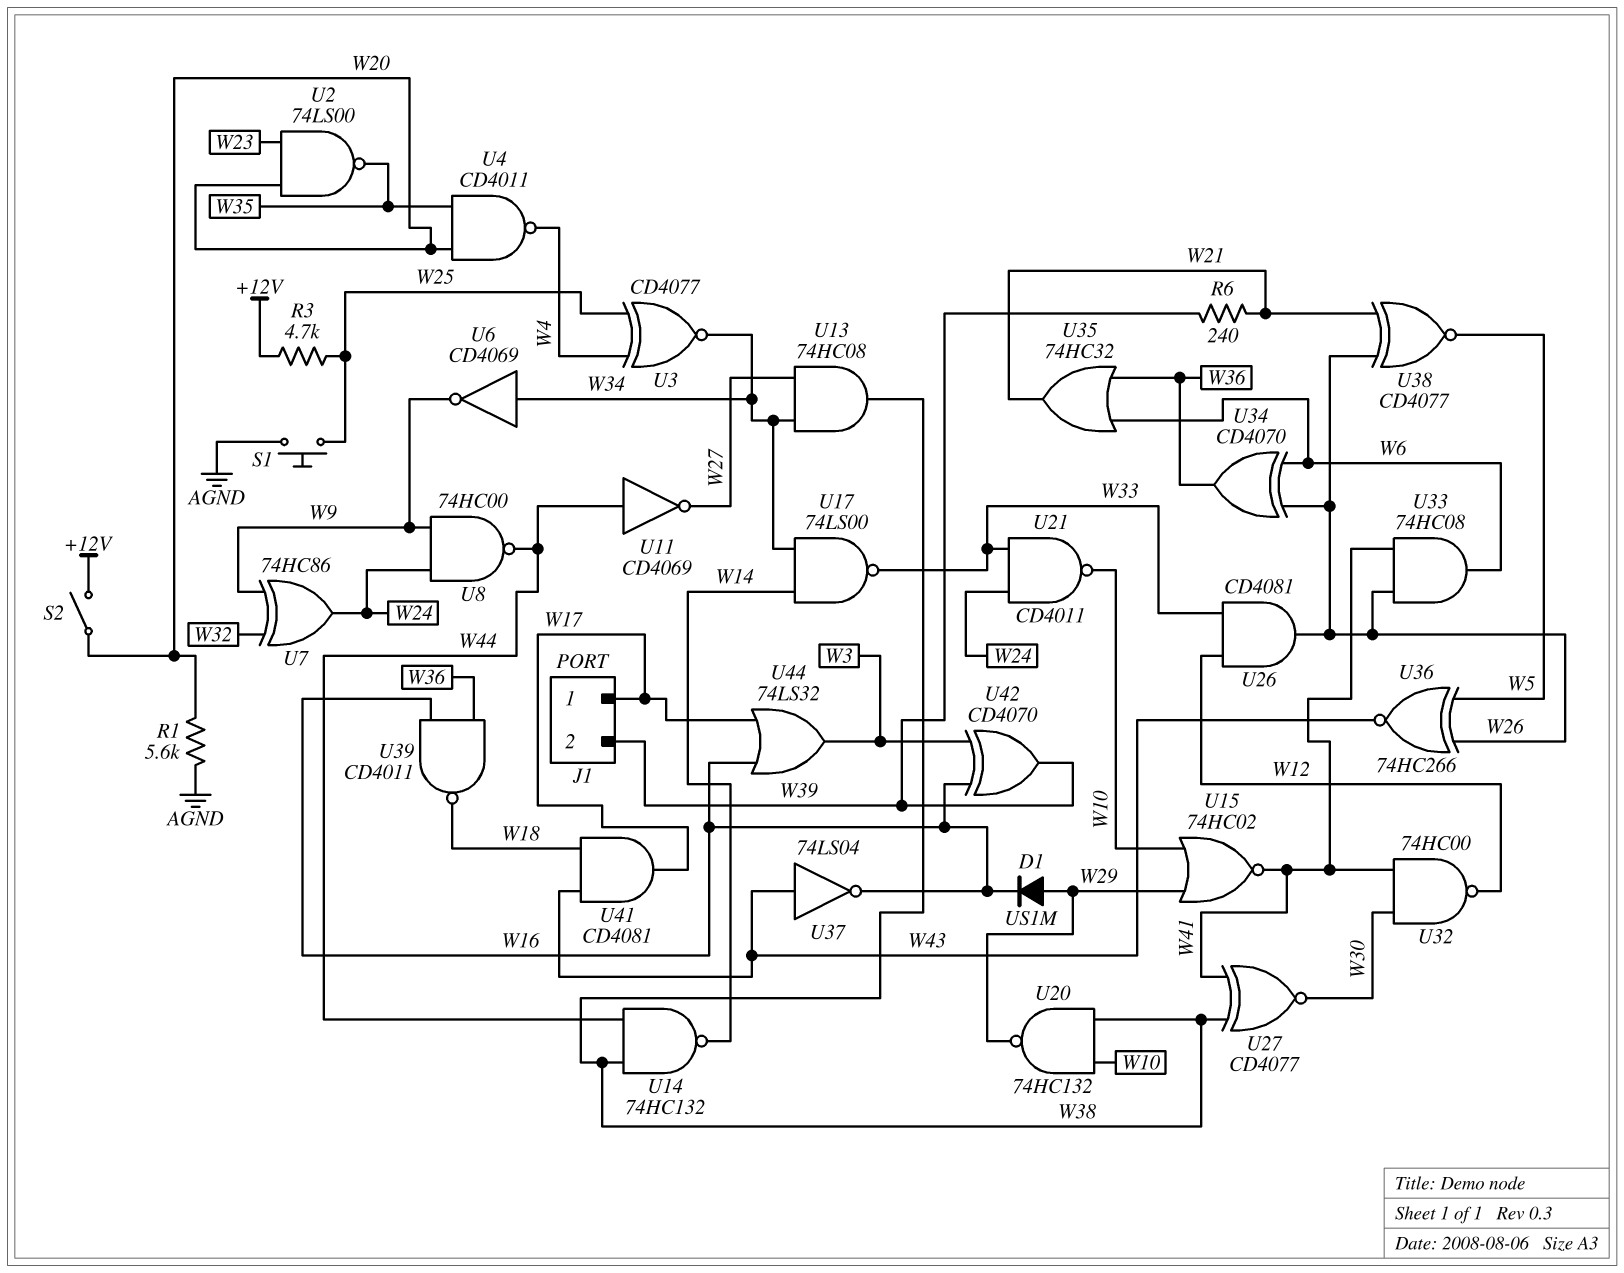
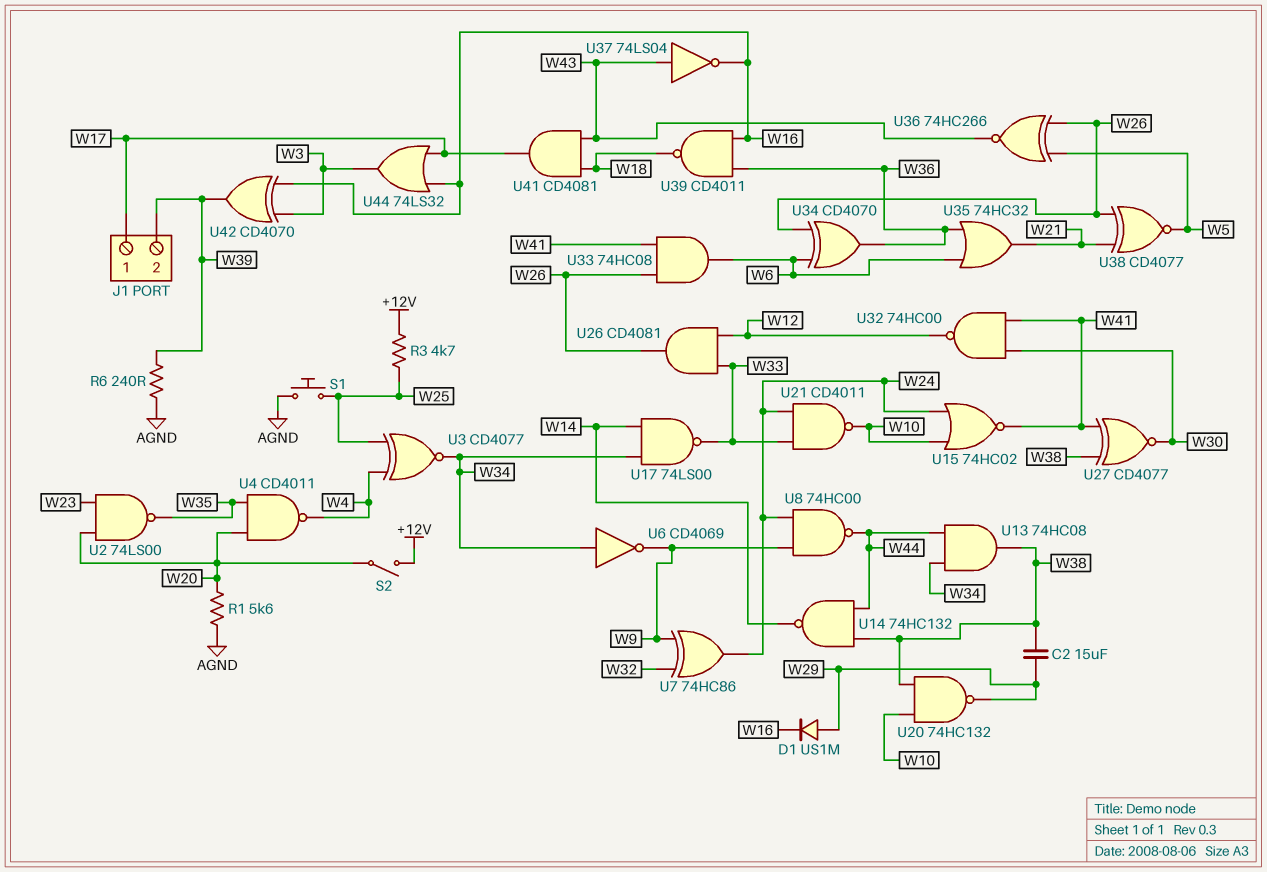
C2: none -> 15uF (W29, W38)
R6: 240 (W21, W39) -> 240 (AGND, W39)
U11: NOT CD4069 (in W44, out W27) -> none
U13: AND 74HC08 (in W27, in W34, out W38) -> AND 74HC08 (in W34, in W44, out W38)
U15: NOR 74HC02 (in W10, in W29, out W41) -> NOR 74HC02 (in W10, in W24, out W41)

